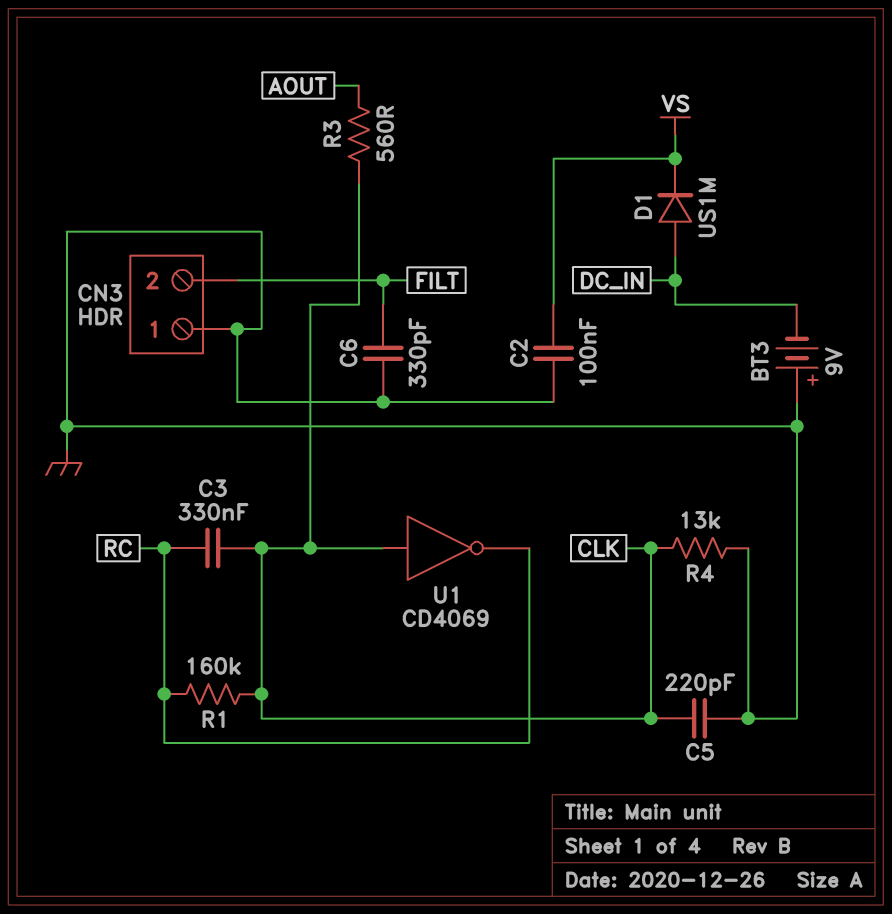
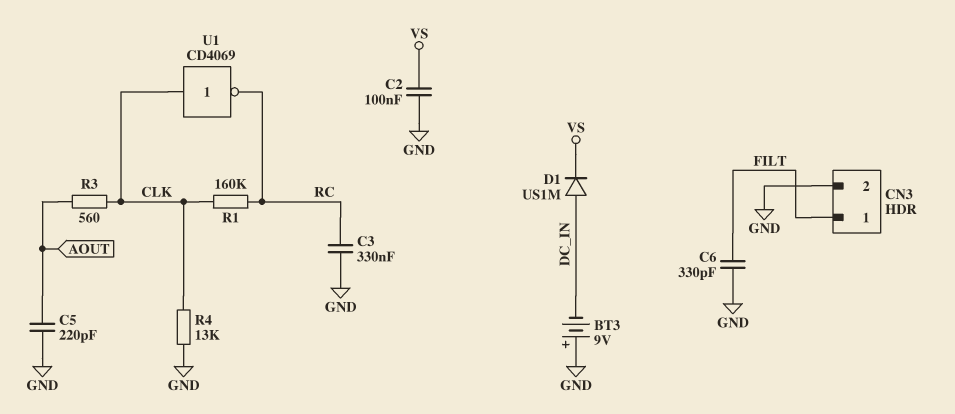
C3: 330nF (CLK, RC) -> 330nF (GND, RC)
C5: 220pF (CLK, GND) -> 220pF (AOUT, GND)
CN3 pin 1: GND -> FILT
CN3 pin 2: FILT -> GND

